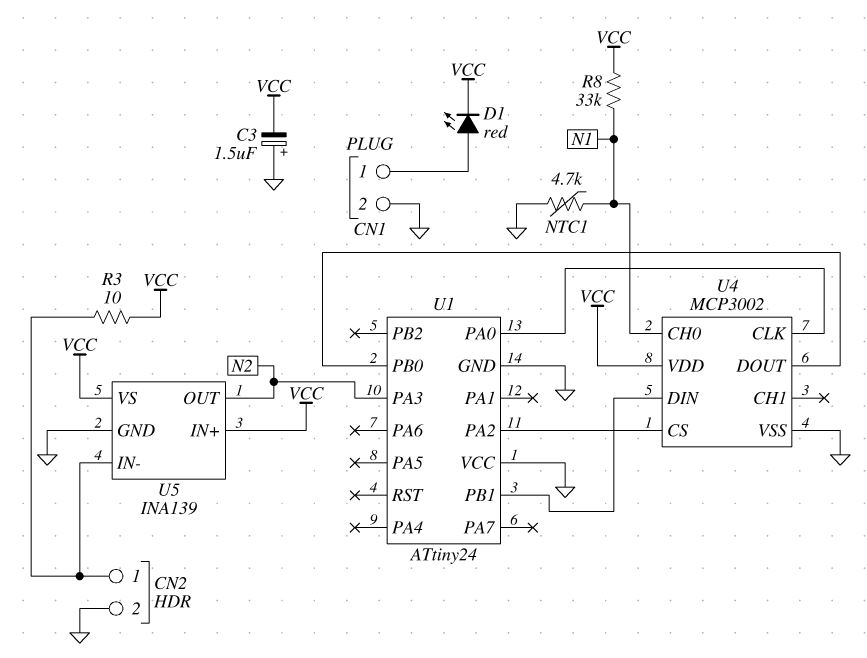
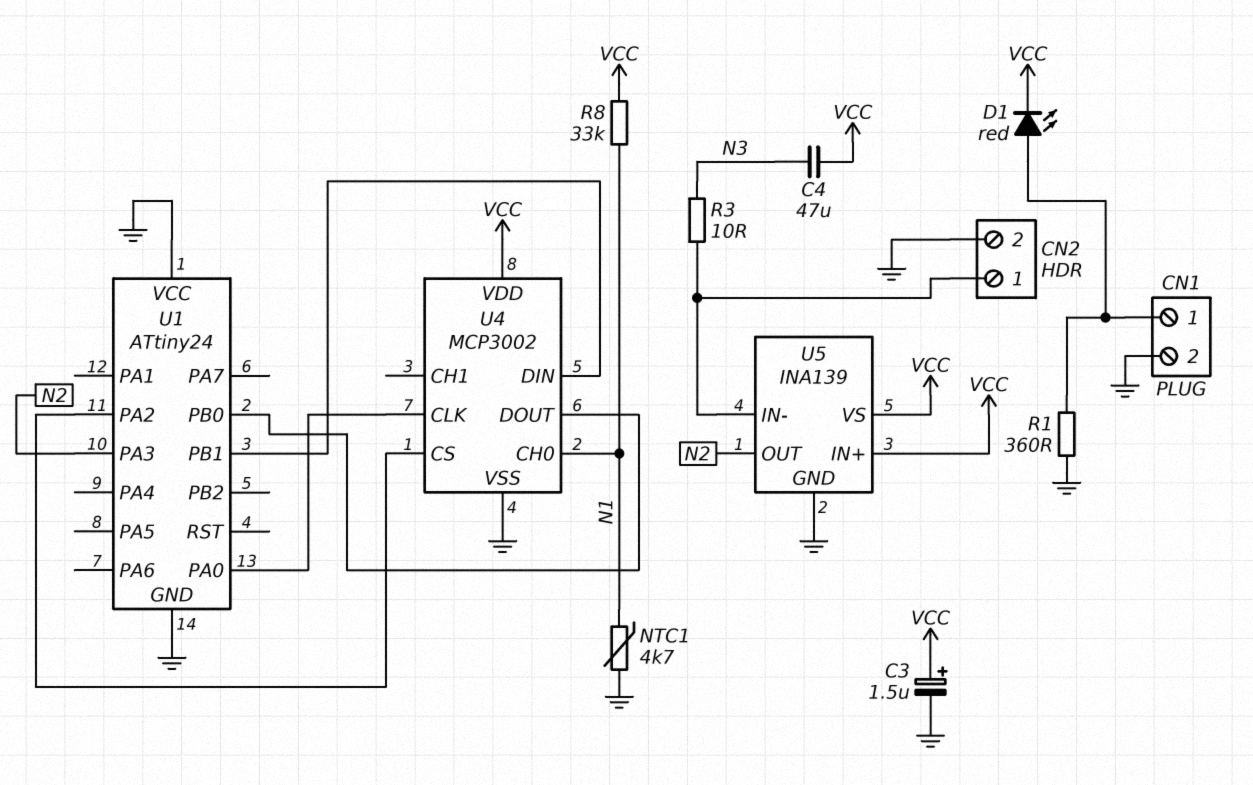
C3: 1.5uF (plus GND, minus VCC) -> 1.5uF (plus VCC, minus GND)
C4: none -> 47uF (N3, VCC)
R1: none -> 360 (CN1/1, GND)
R3: 10 (CN2/1, VCC) -> 10 (CN2/1, N3)

